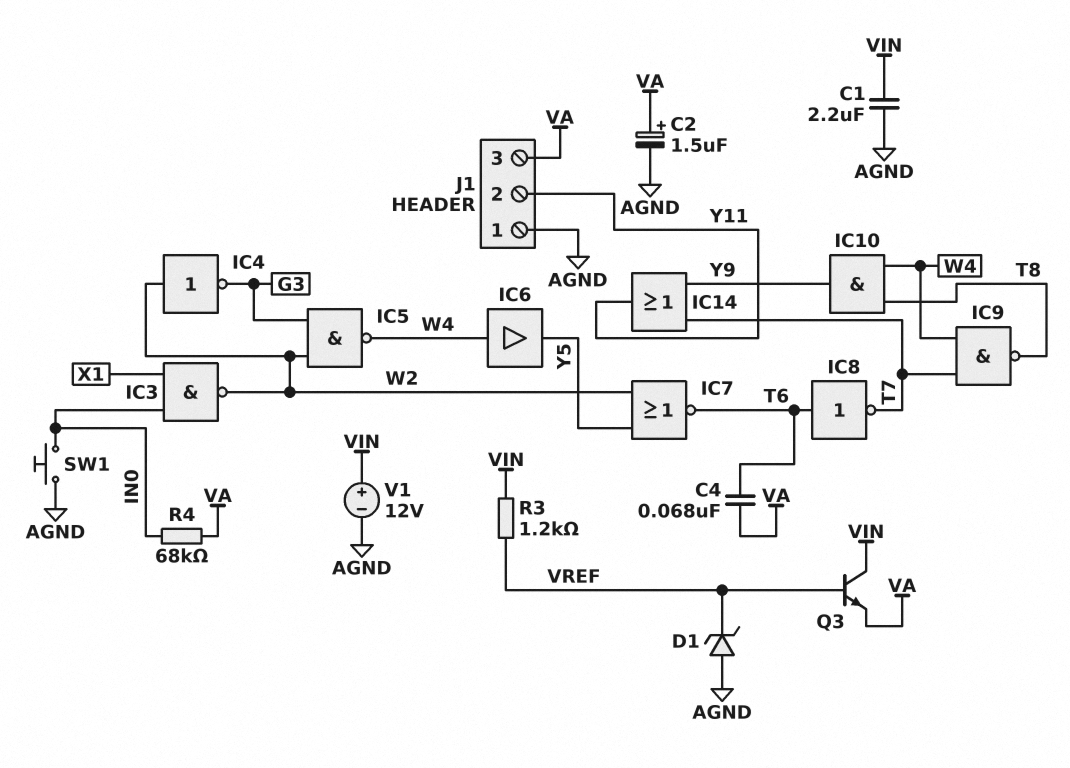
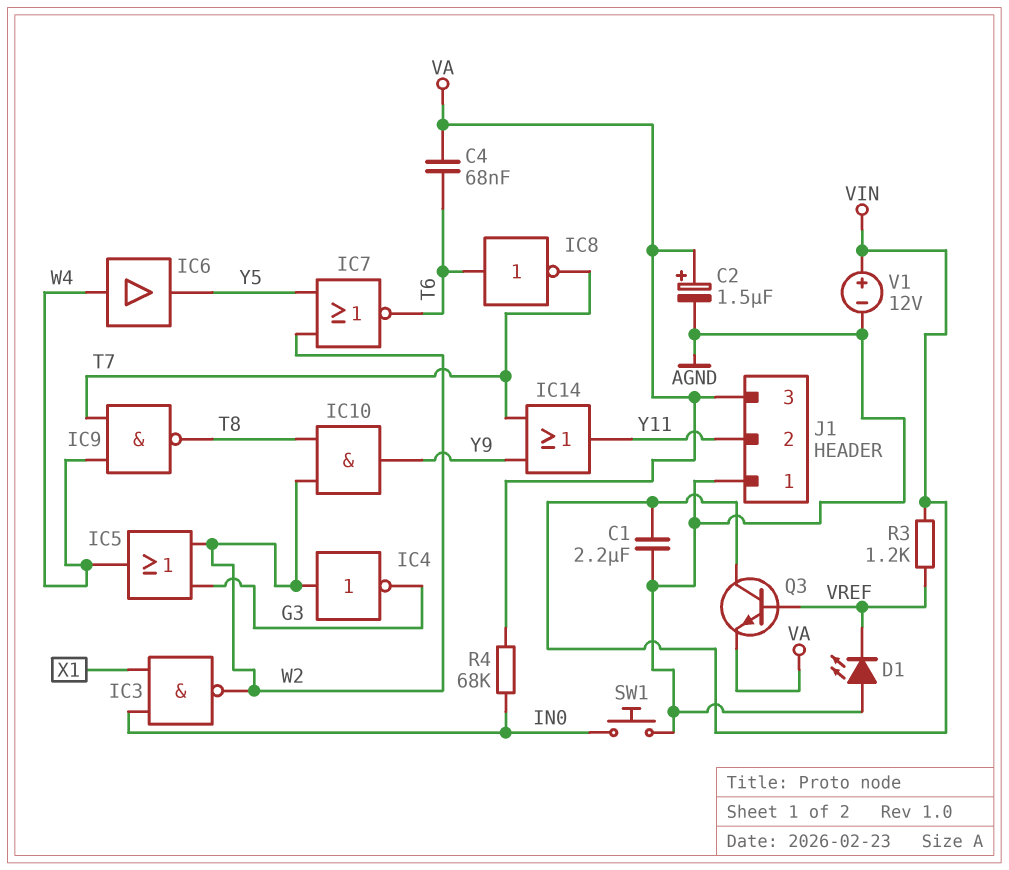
D1: zener (A AGND, K VREF) -> LED (A AGND, K VREF)
IC5: NAND (in G3, in W2, out W4) -> OR (in G3, in W2, out W4)
IC10: AND (in T8, in W4, out Y9) -> AND (in T8, in W2, out Y9)

